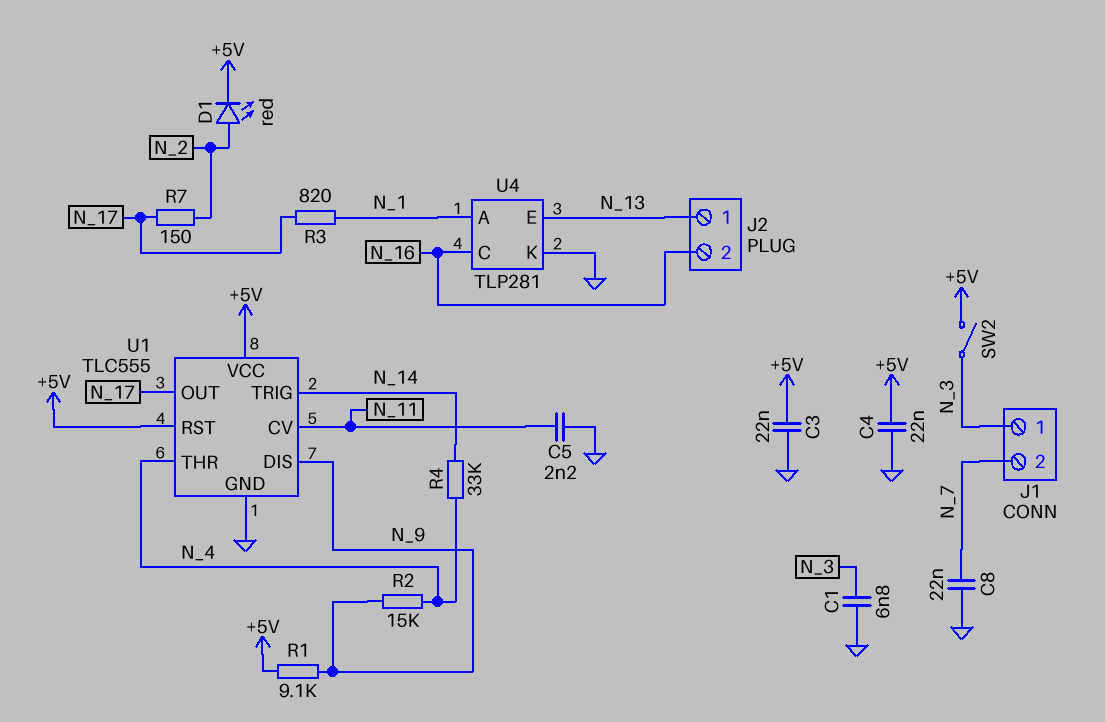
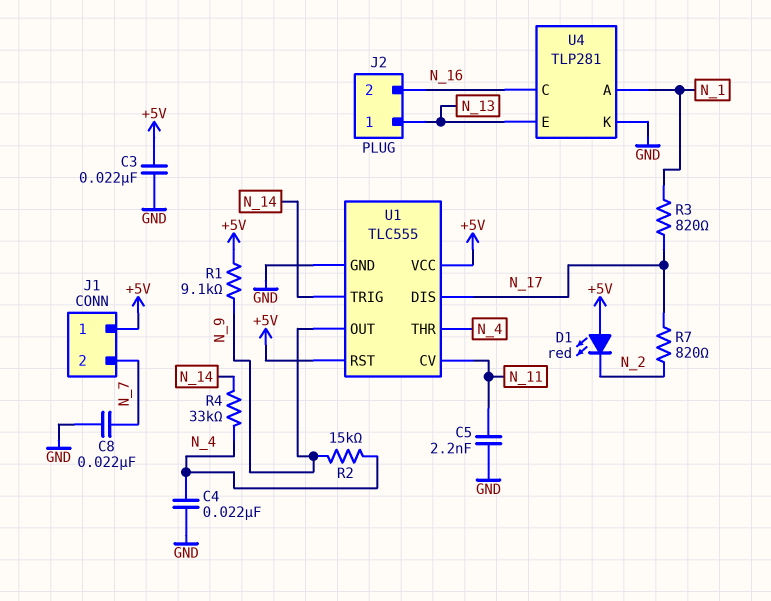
C1: 6.8nF (GND, N_3) -> none
C4: 22nF (+5V, GND) -> 22nF (GND, N_4)
D1: LED red (A N_2, K +5V) -> LED red (A +5V, K N_2)
J1 pin 1: N_3 -> +5V
R7: 150 (N_2, N_17) -> 820 (N_2, N_17)
SW2: switch (+5V, N_3) -> none
U1 pin DIS: N_9 -> N_17
U1 pin OUT: N_17 -> N_9

